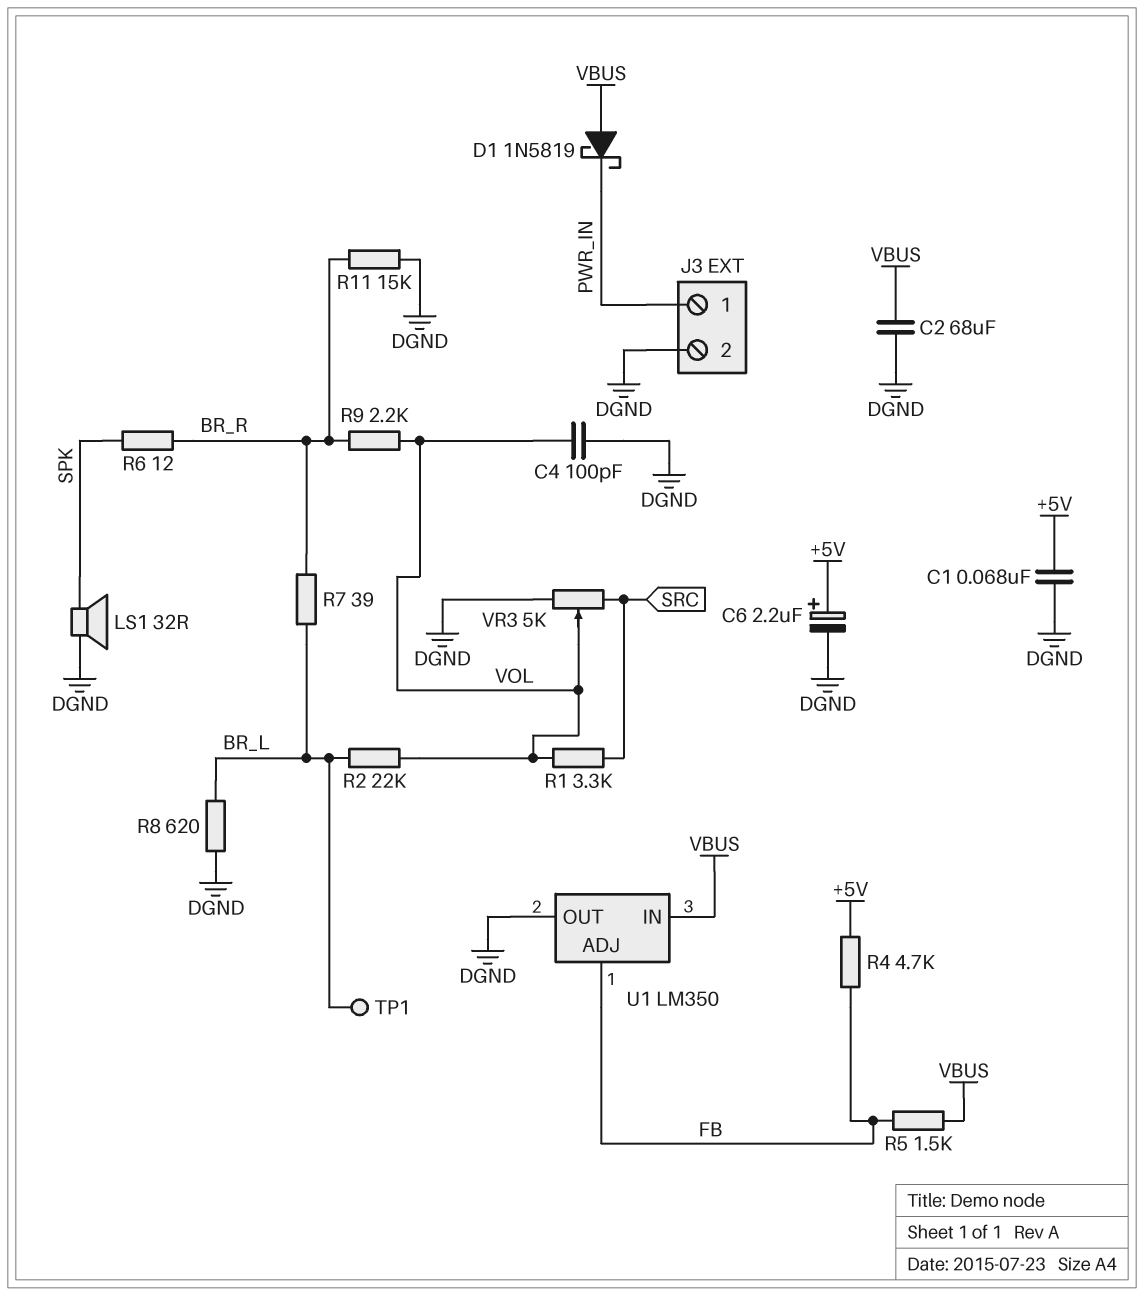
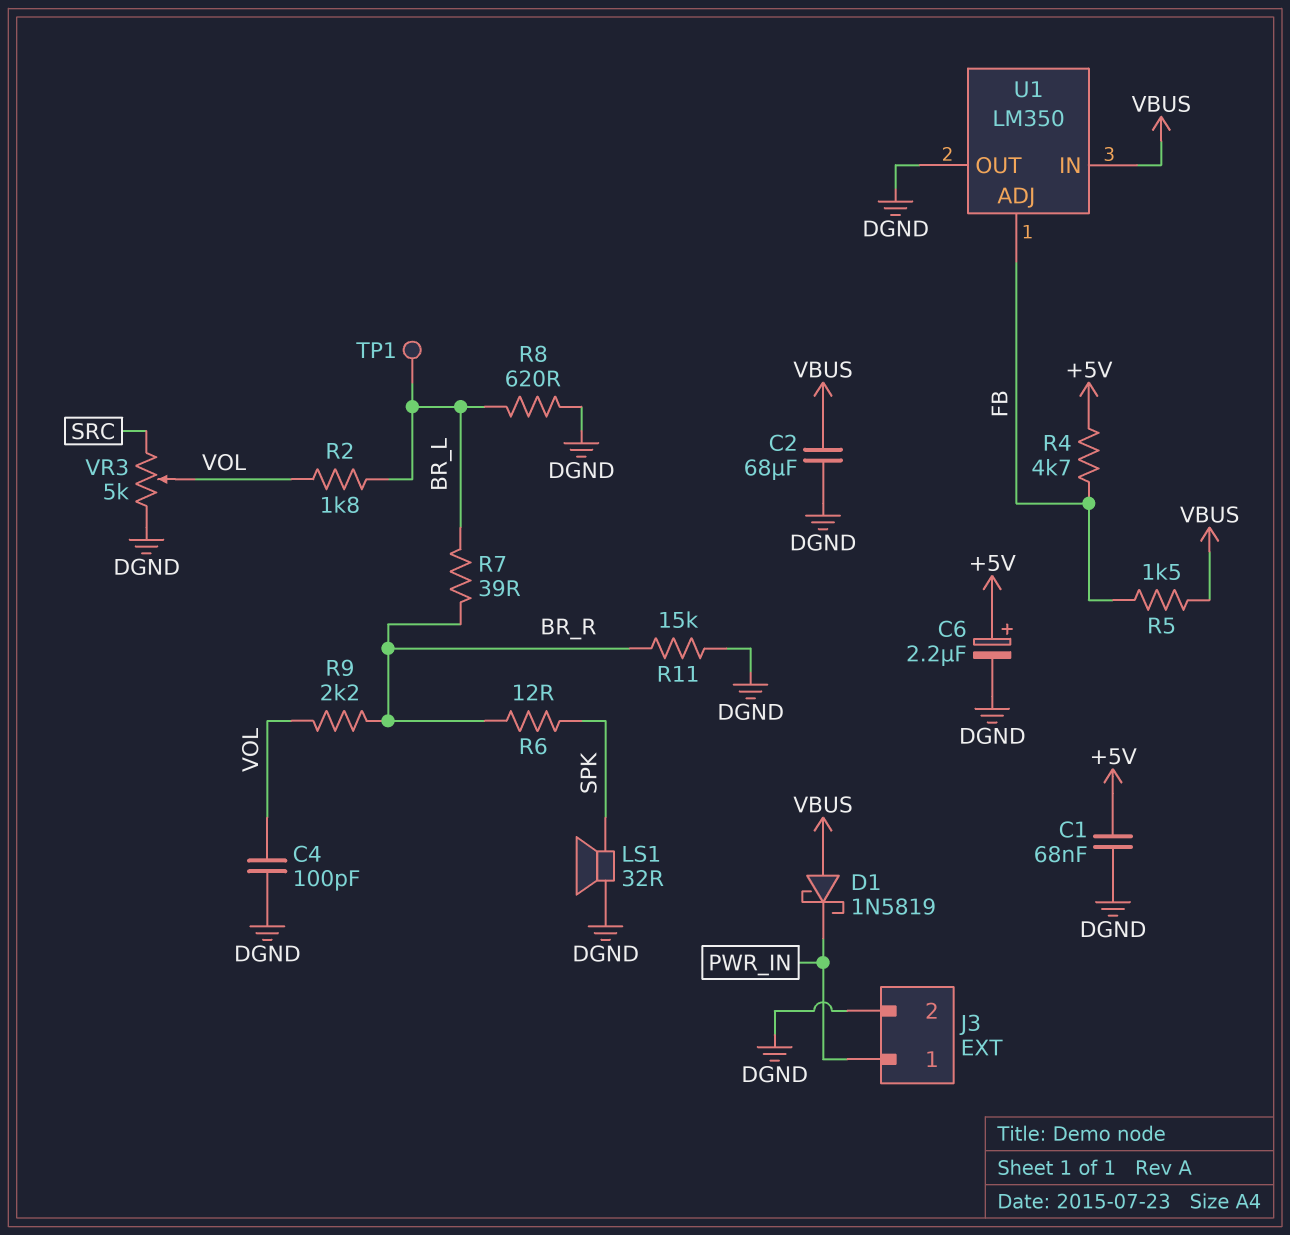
R1: 3.3k (SRC, VOL) -> none
R2: 22k (BR_L, VOL) -> 1.8k (BR_L, VOL)

